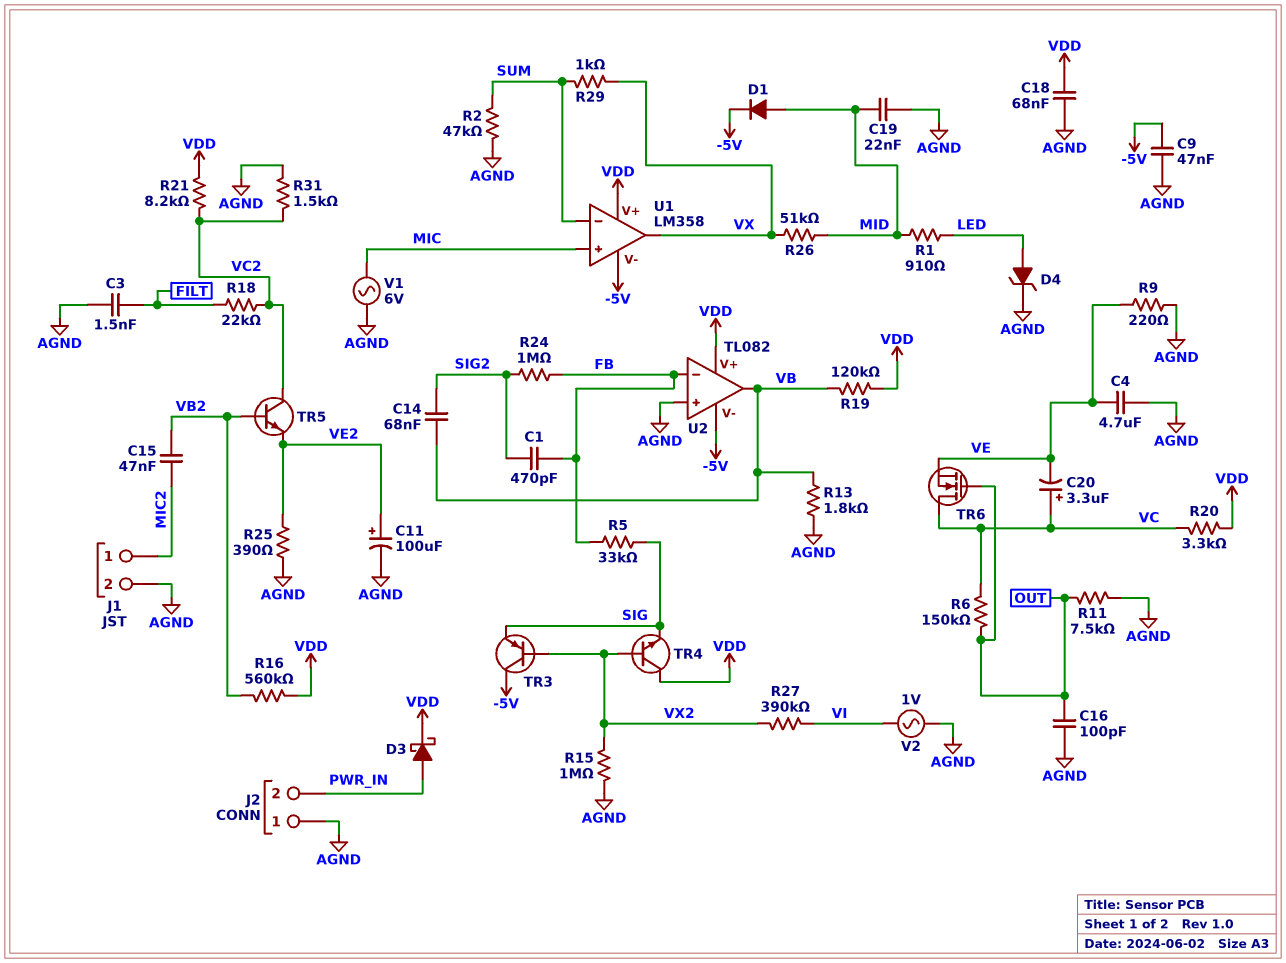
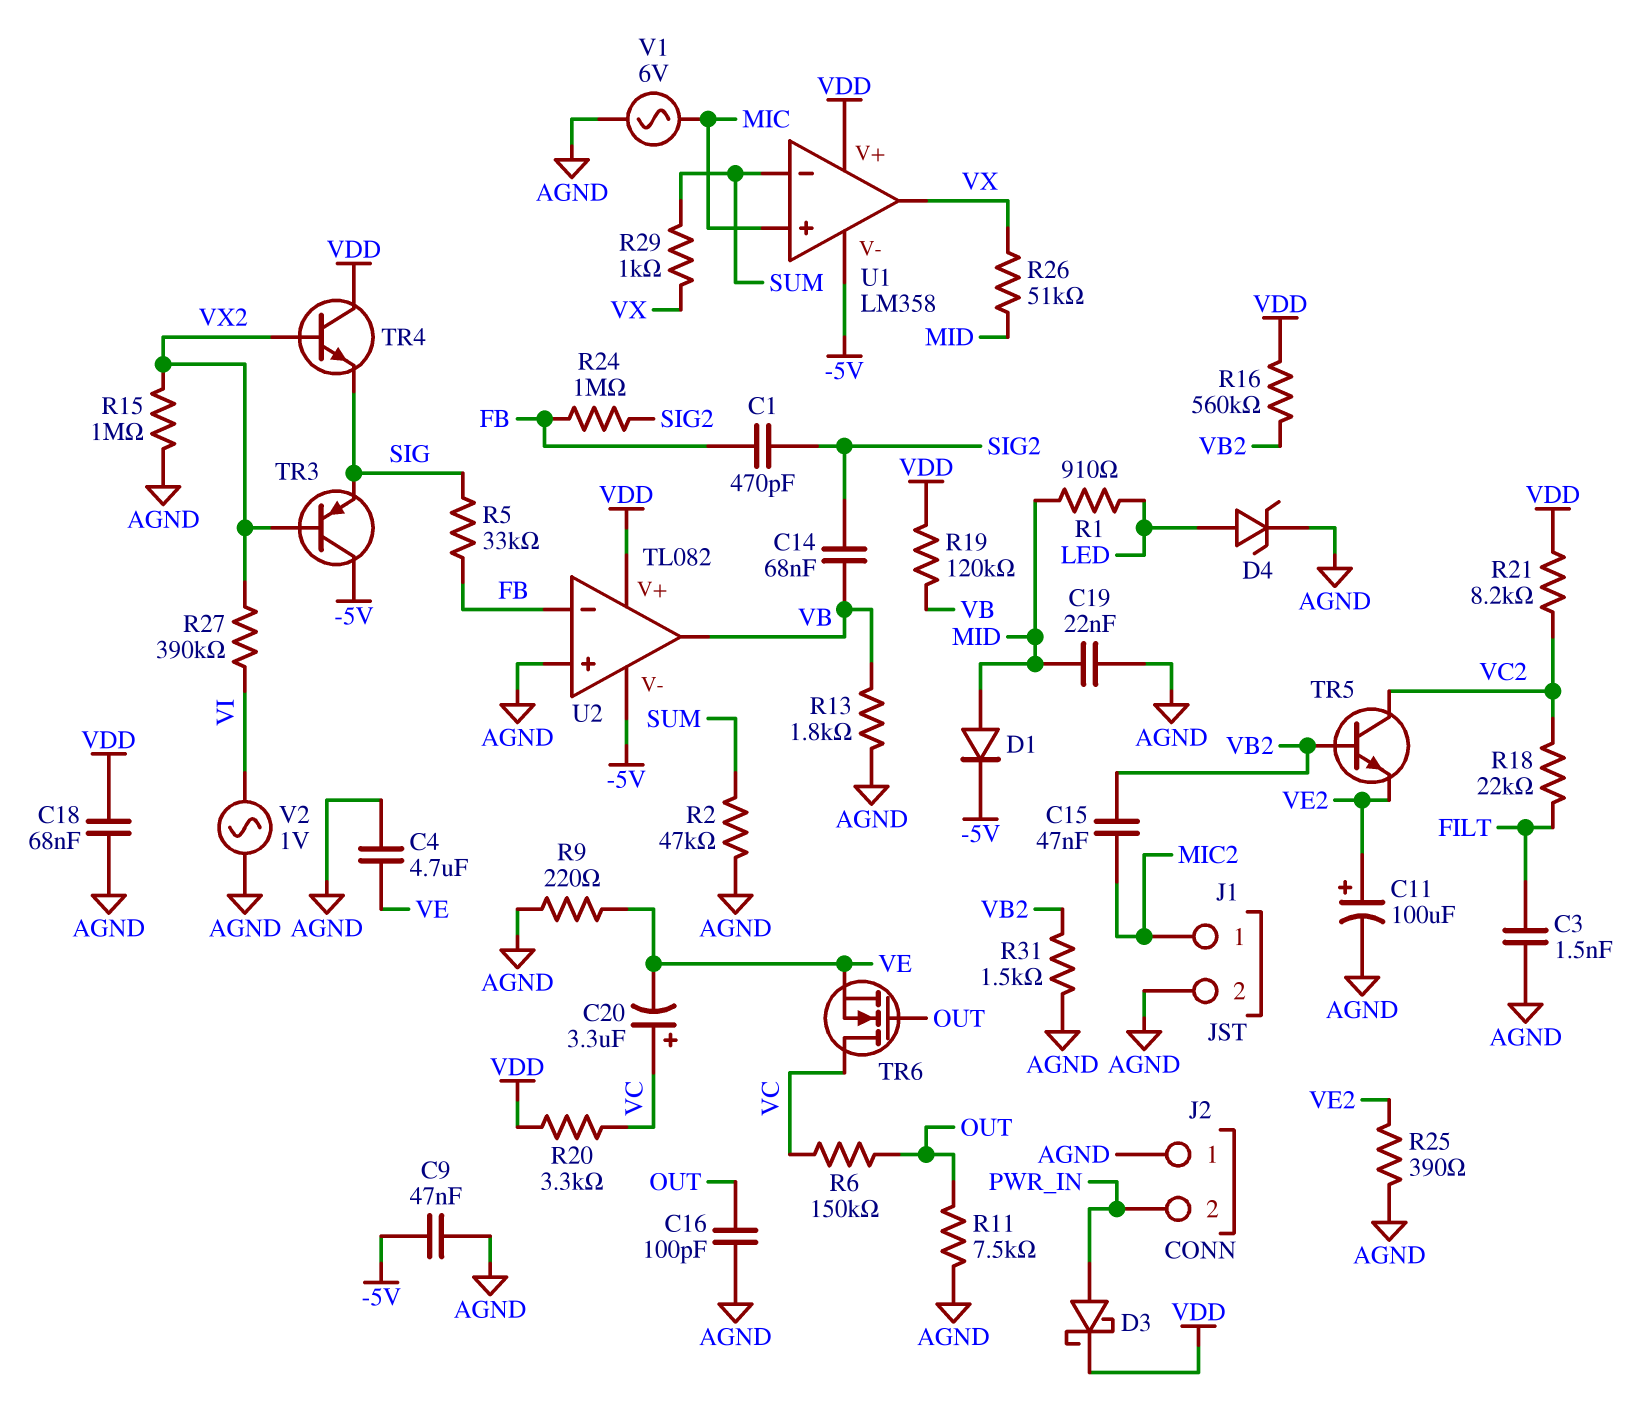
R31: 1.5k (AGND, VC2) -> 1.5k (AGND, VB2)

